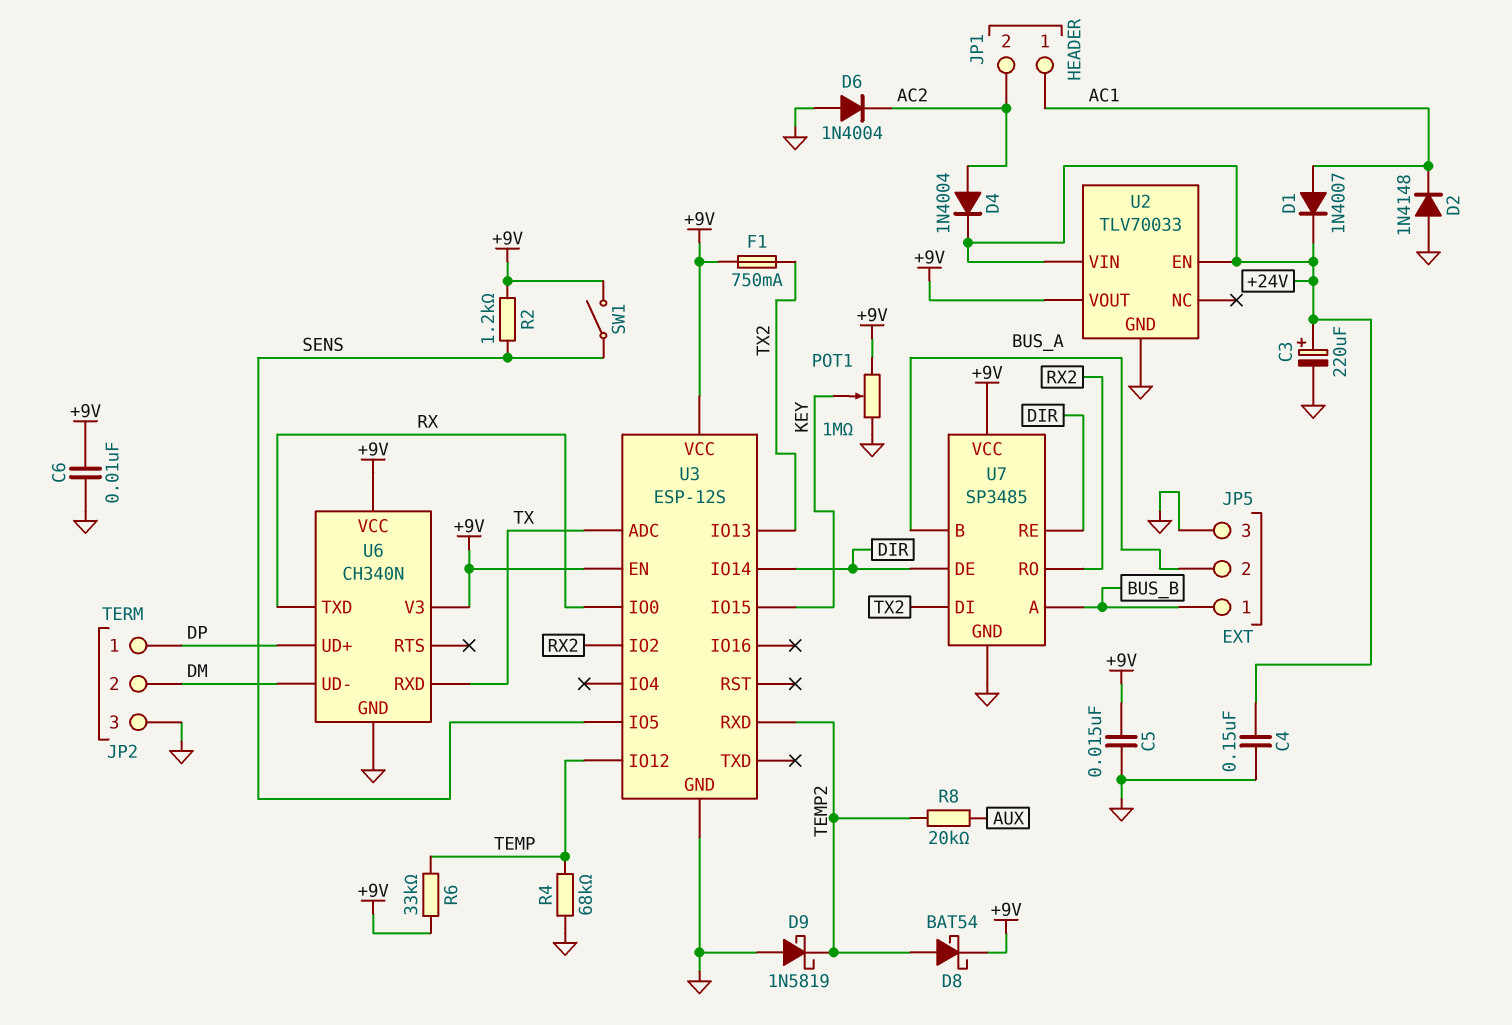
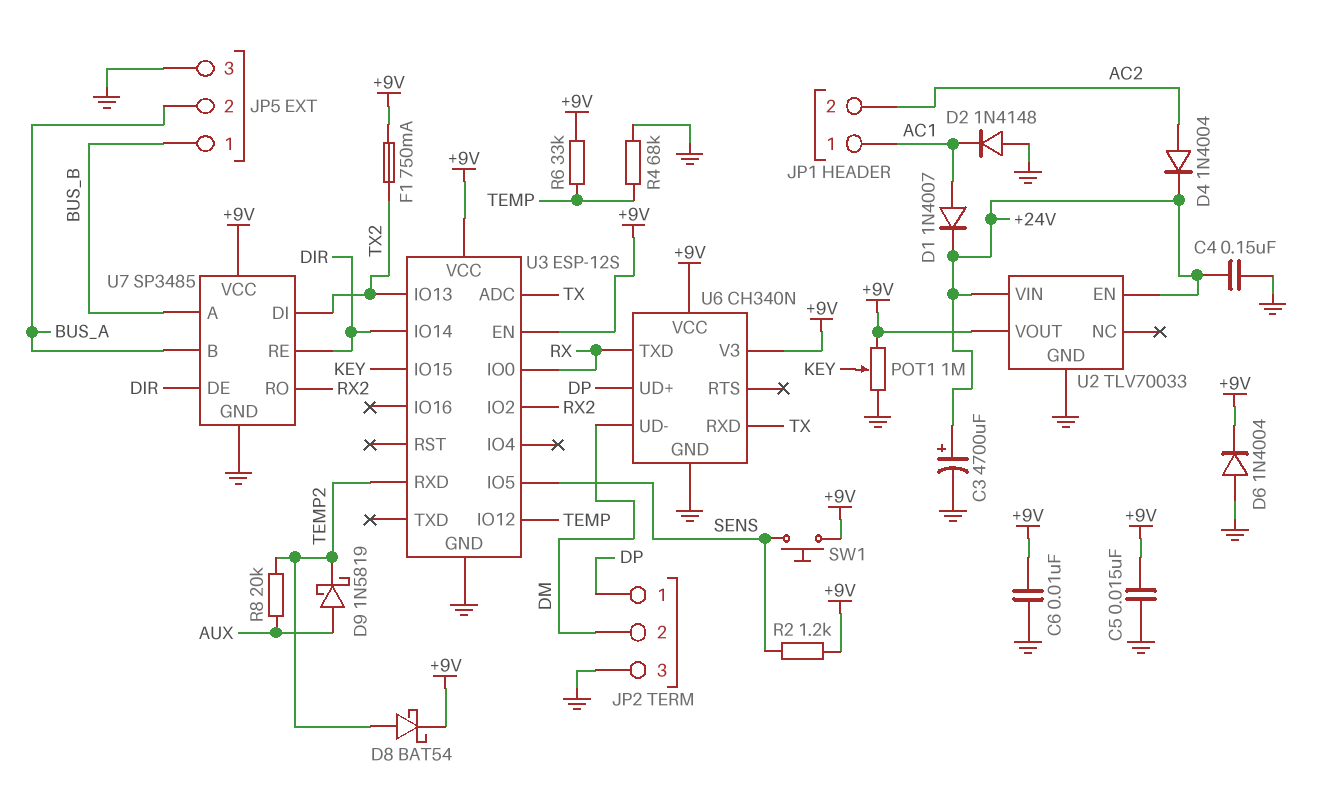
C3: 220uF (plus +24V, minus GND) -> 4700uF (plus +24V, minus GND)
D6: diode 1N4004 (A GND, K AC2) -> diode 1N4004 (A GND, K +9V)
D9: schottky 1N5819 (A GND, K TEMP2) -> schottky 1N5819 (A AUX, K TEMP2)
SW1: switch (+9V, SENS) -> button (+9V, SENS)

